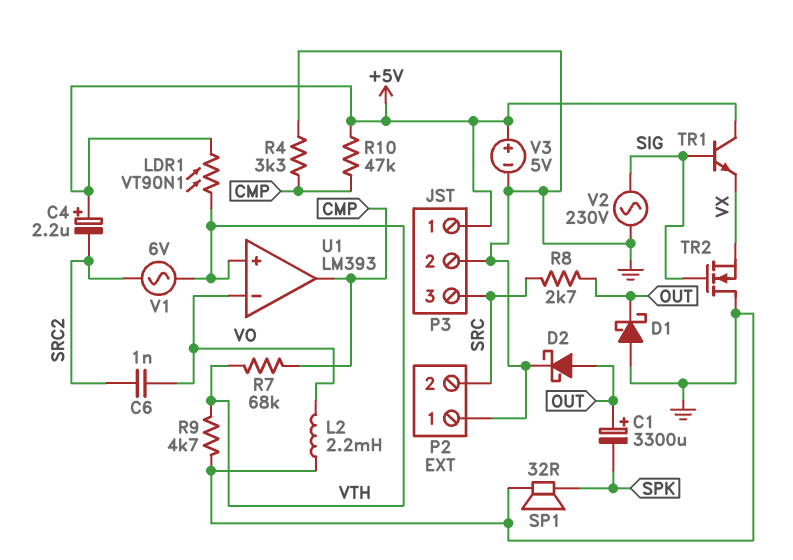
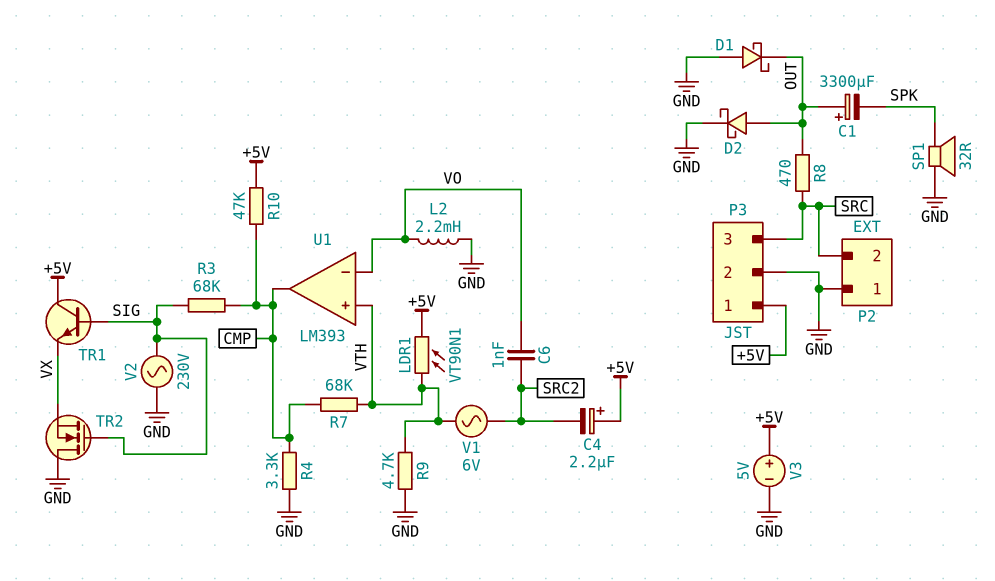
R3: none -> 68k (CMP, SIG)
R8: 2.7k (OUT, SRC) -> 470 (OUT, SRC)

